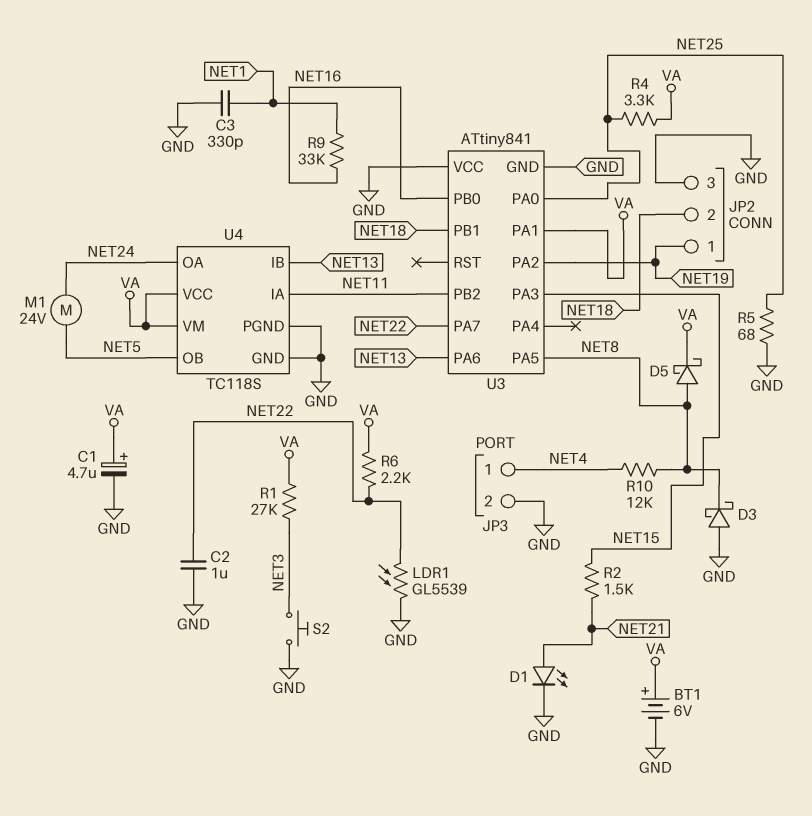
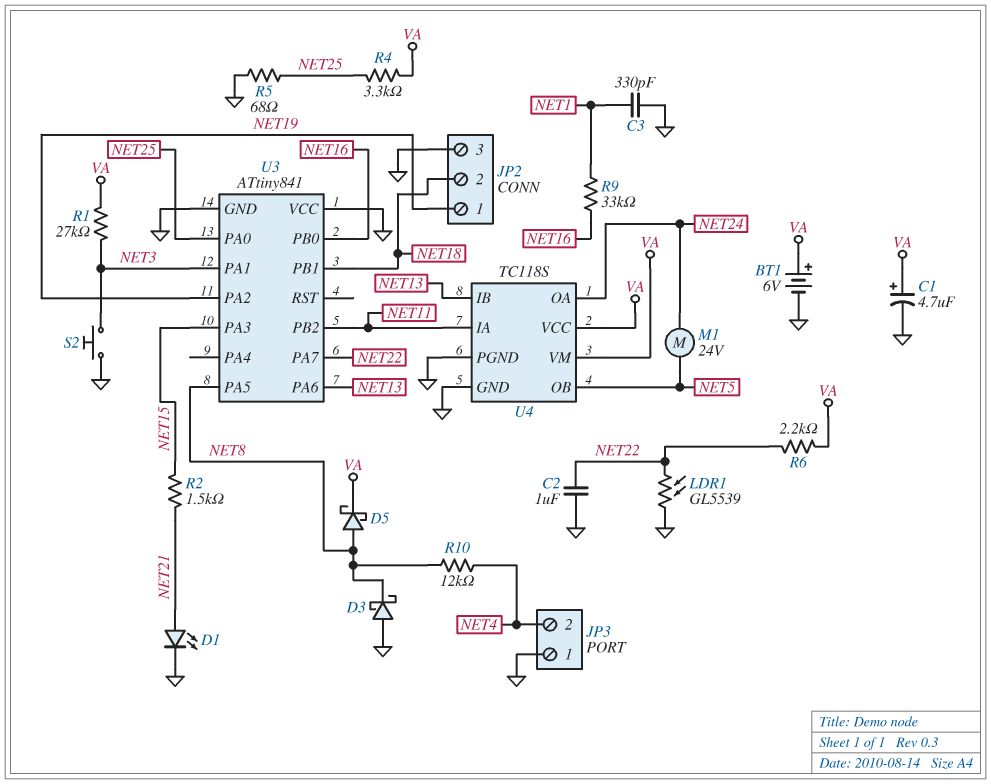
JP3 pin 1: NET4 -> GND
JP3 pin 2: GND -> NET4
U3 pin PA1: VA -> NET3

